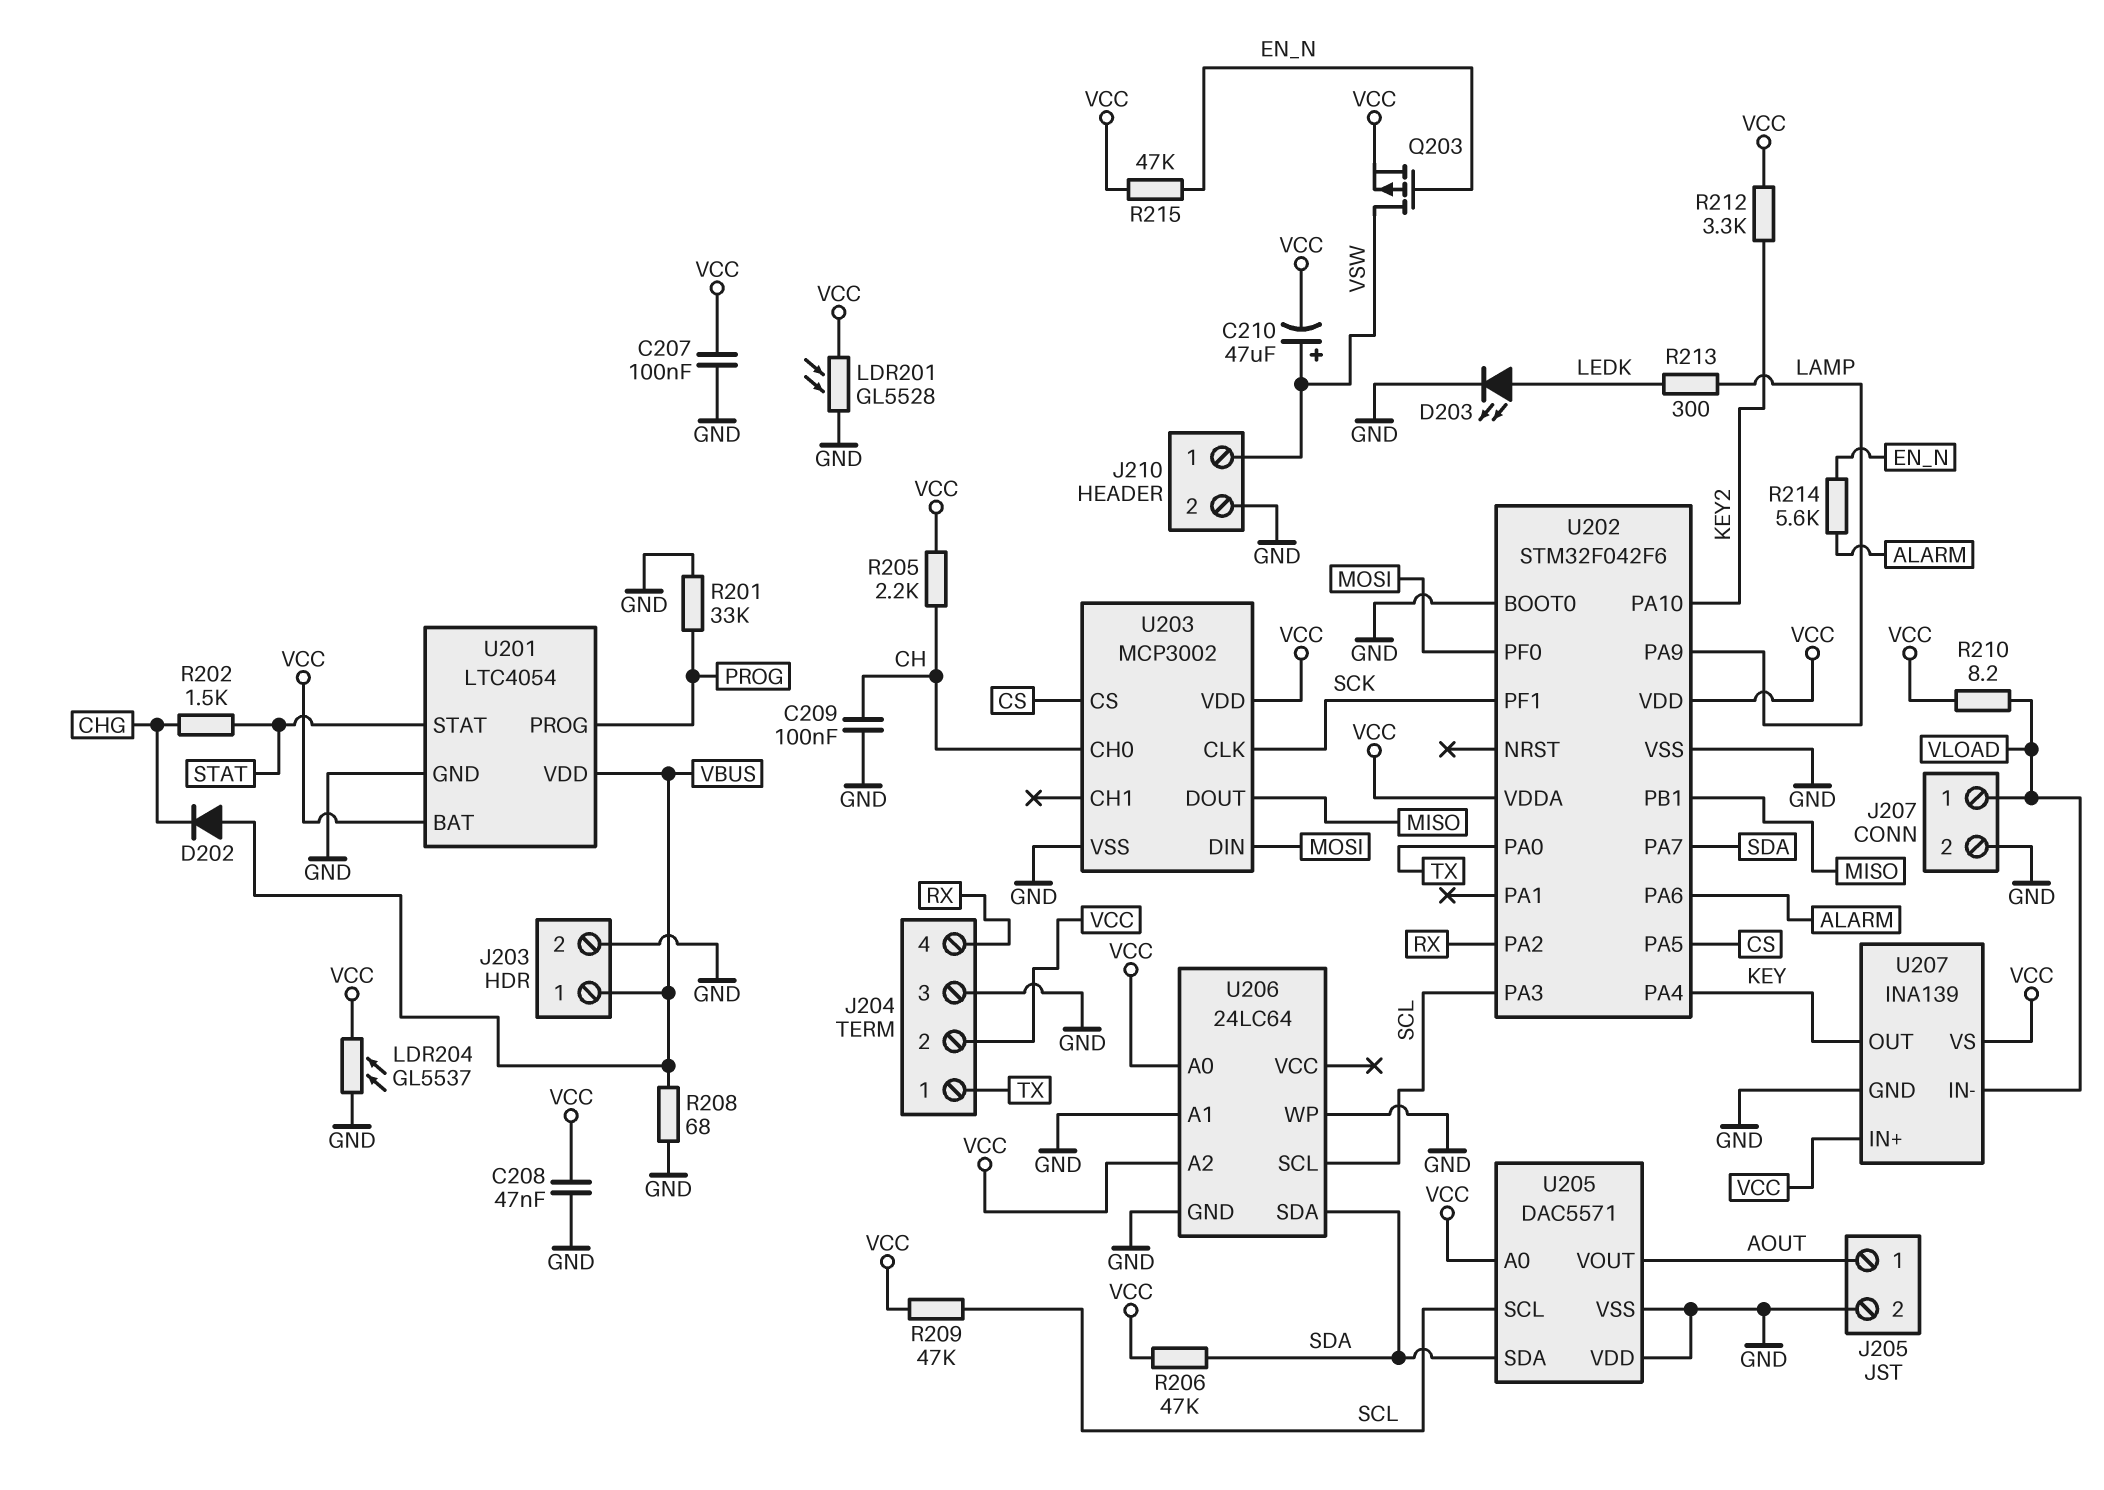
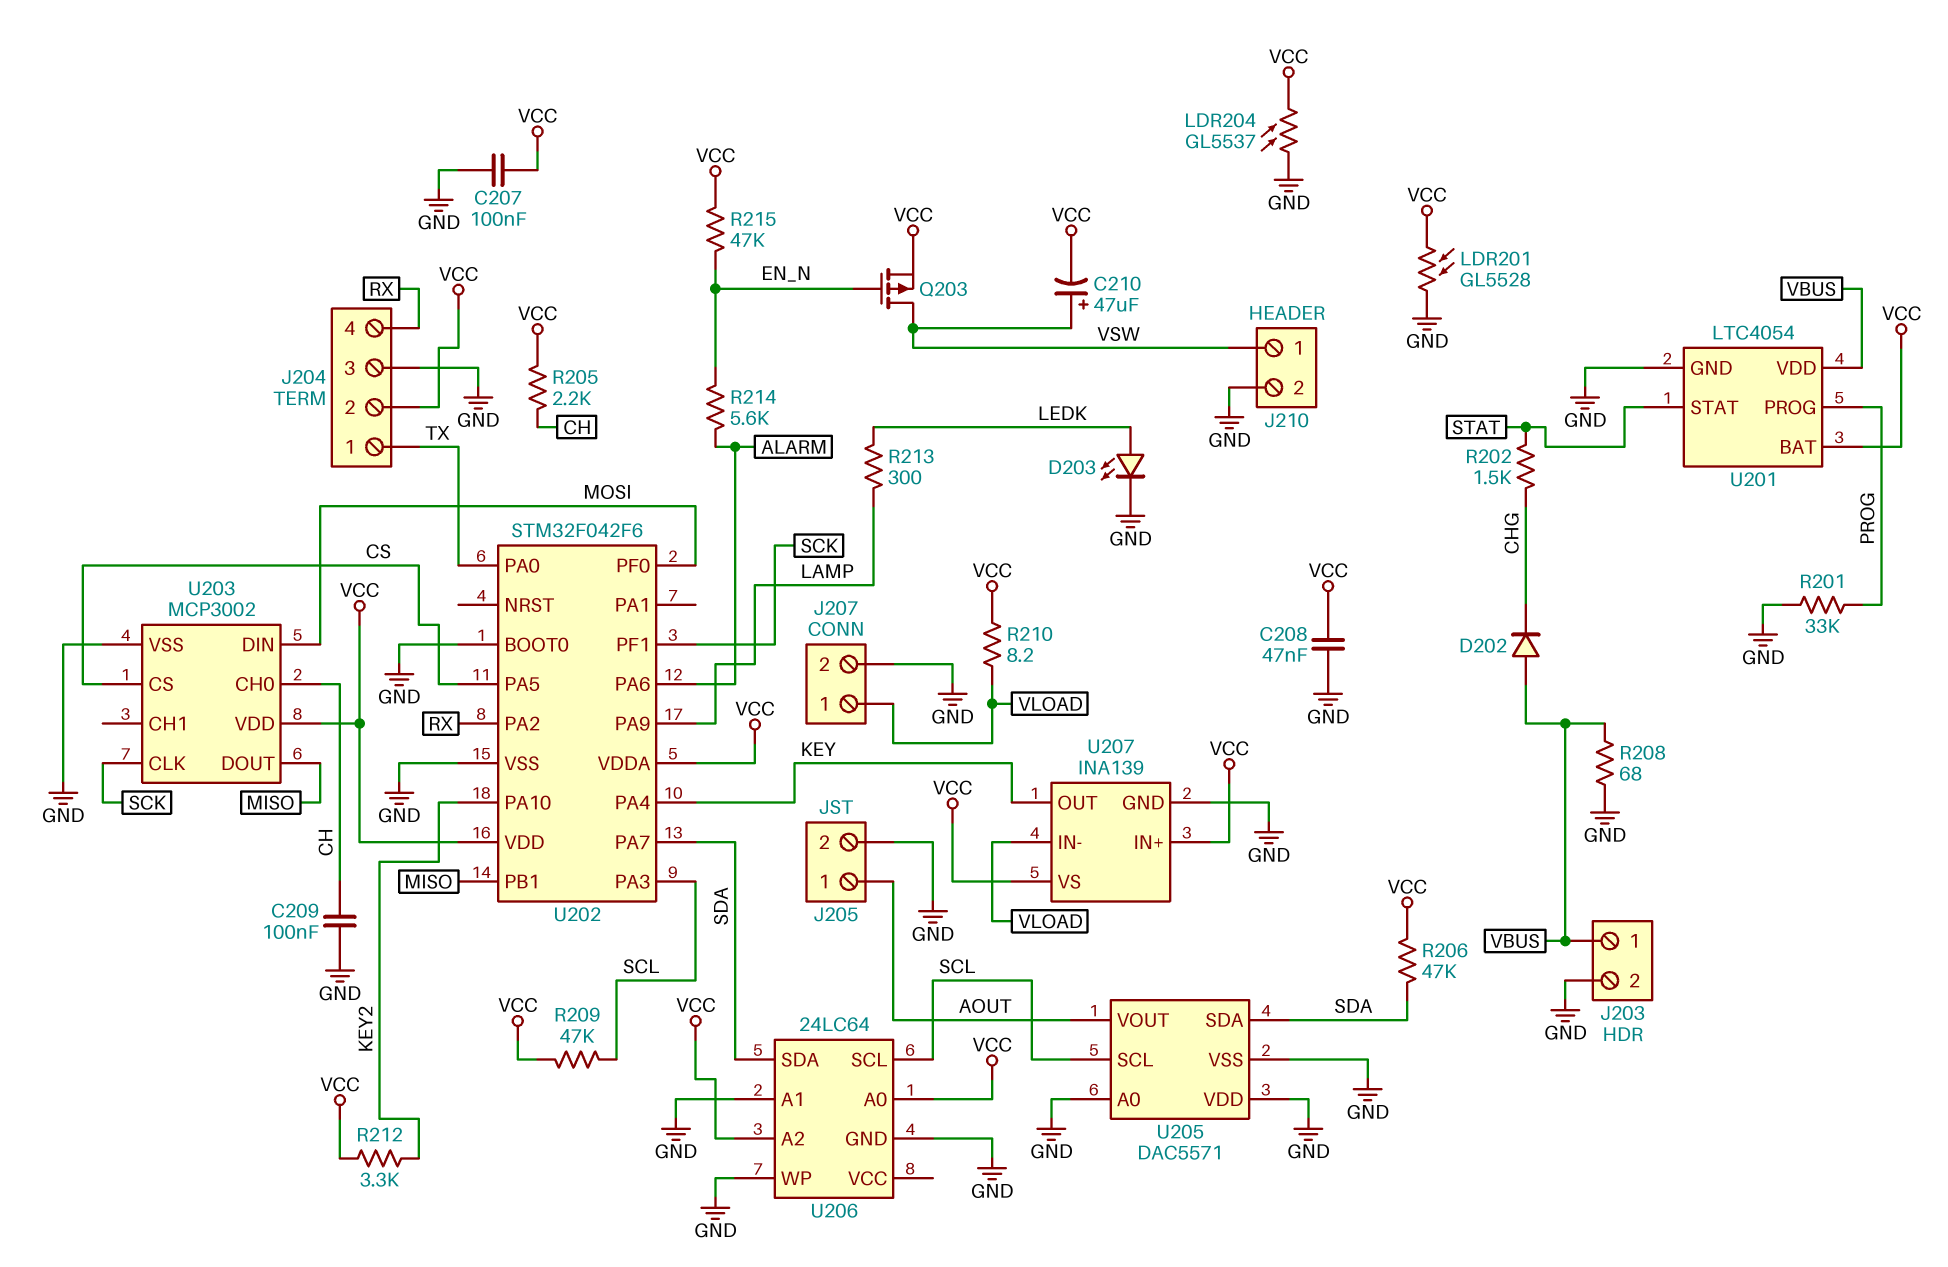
U205 pin A0: VCC -> GND

